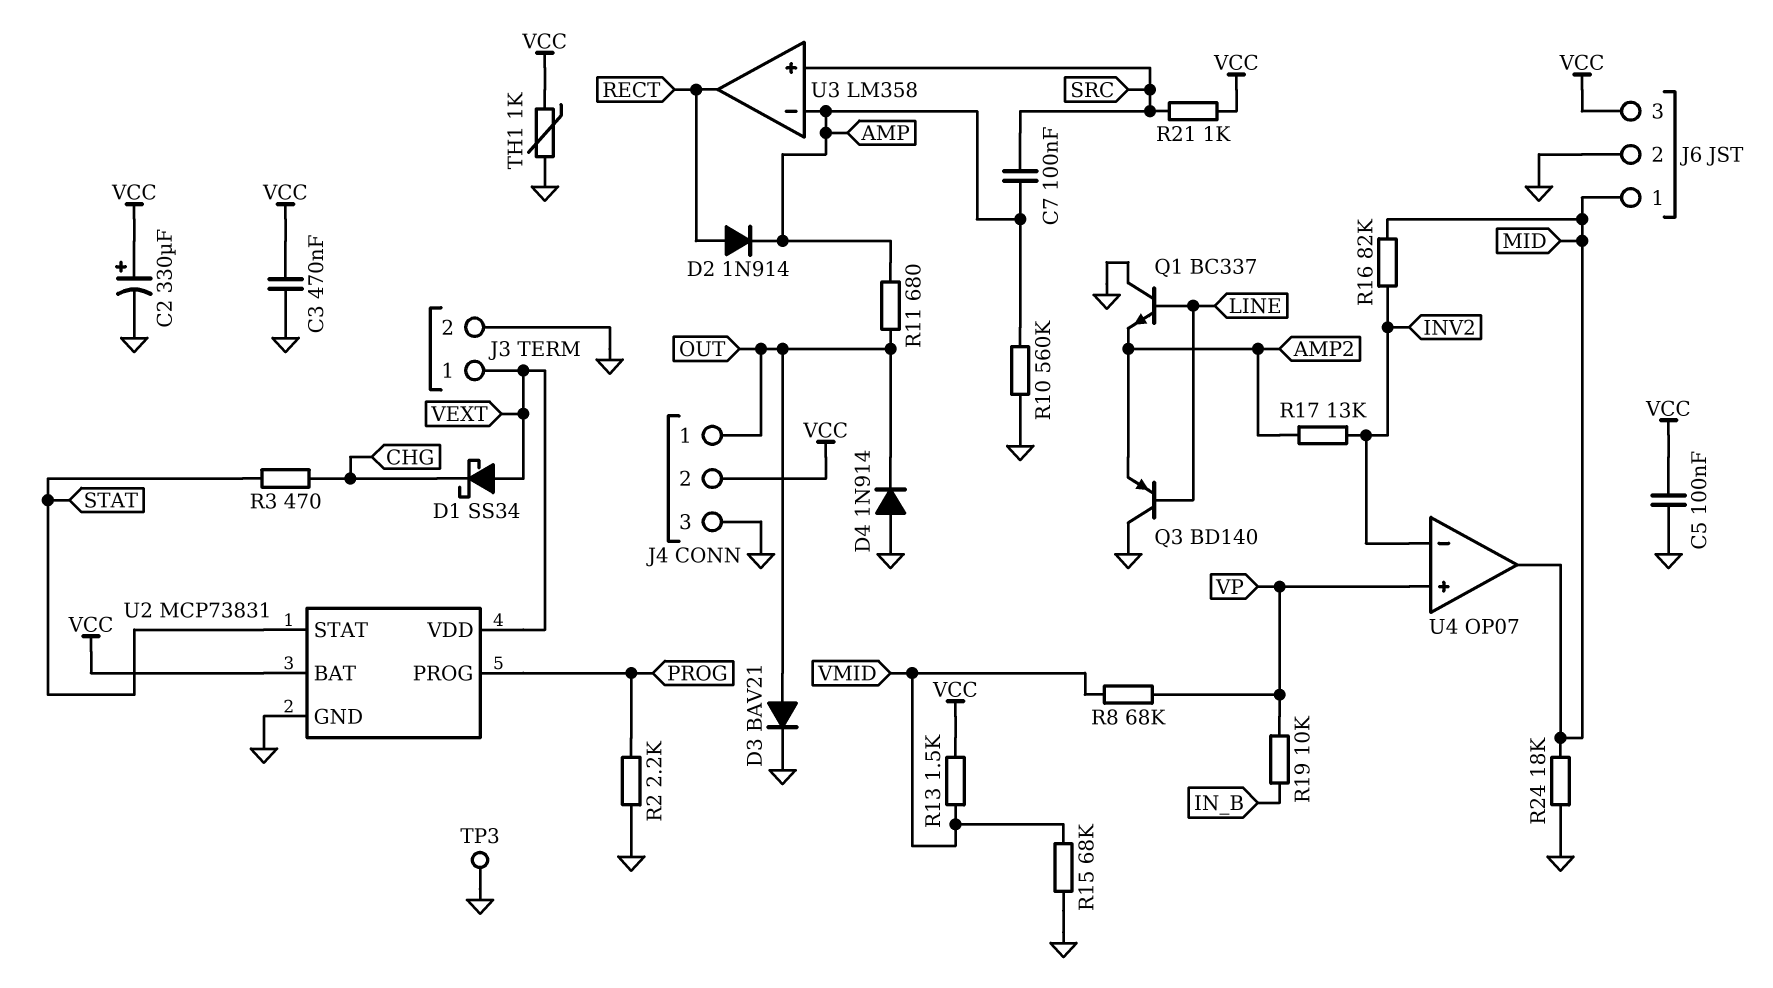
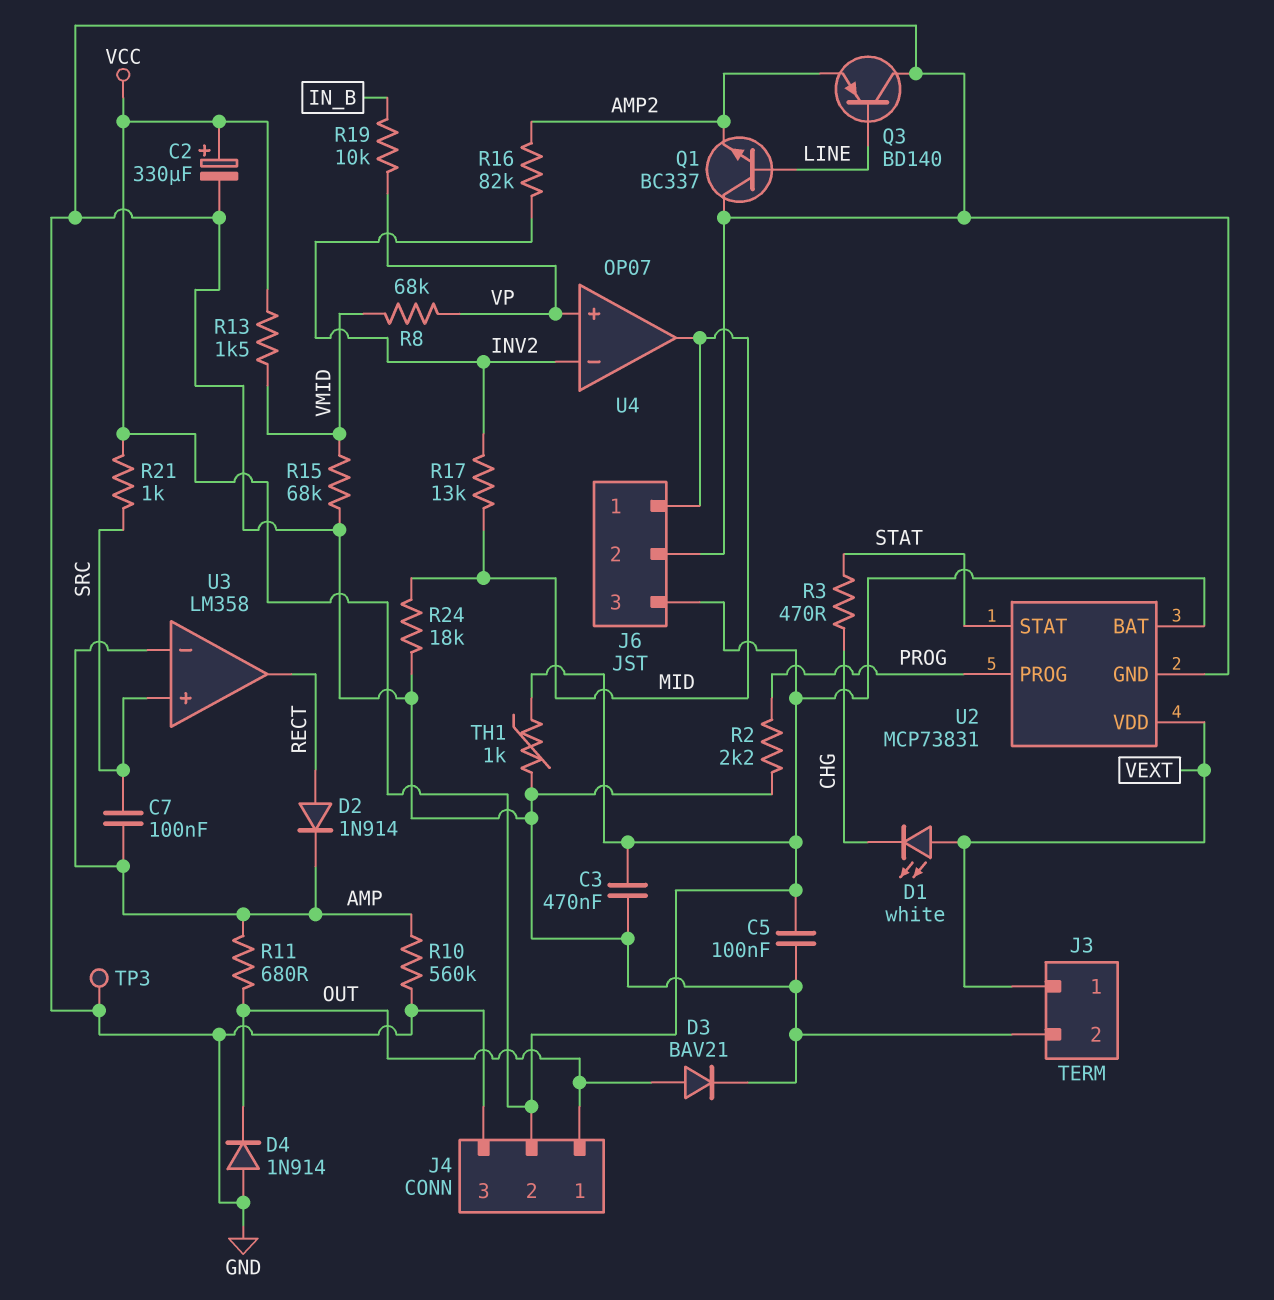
D1: schottky SS34 (A VEXT, K CHG) -> LED white (A VEXT, K CHG)
R16: 82k (INV2, MID) -> 82k (AMP2, INV2)
R17: 13k (AMP2, INV2) -> 13k (INV2, MID)

